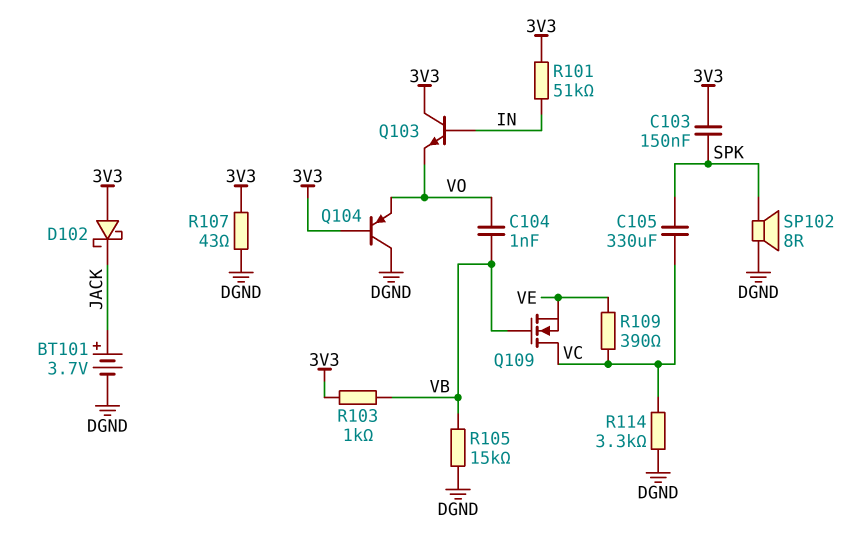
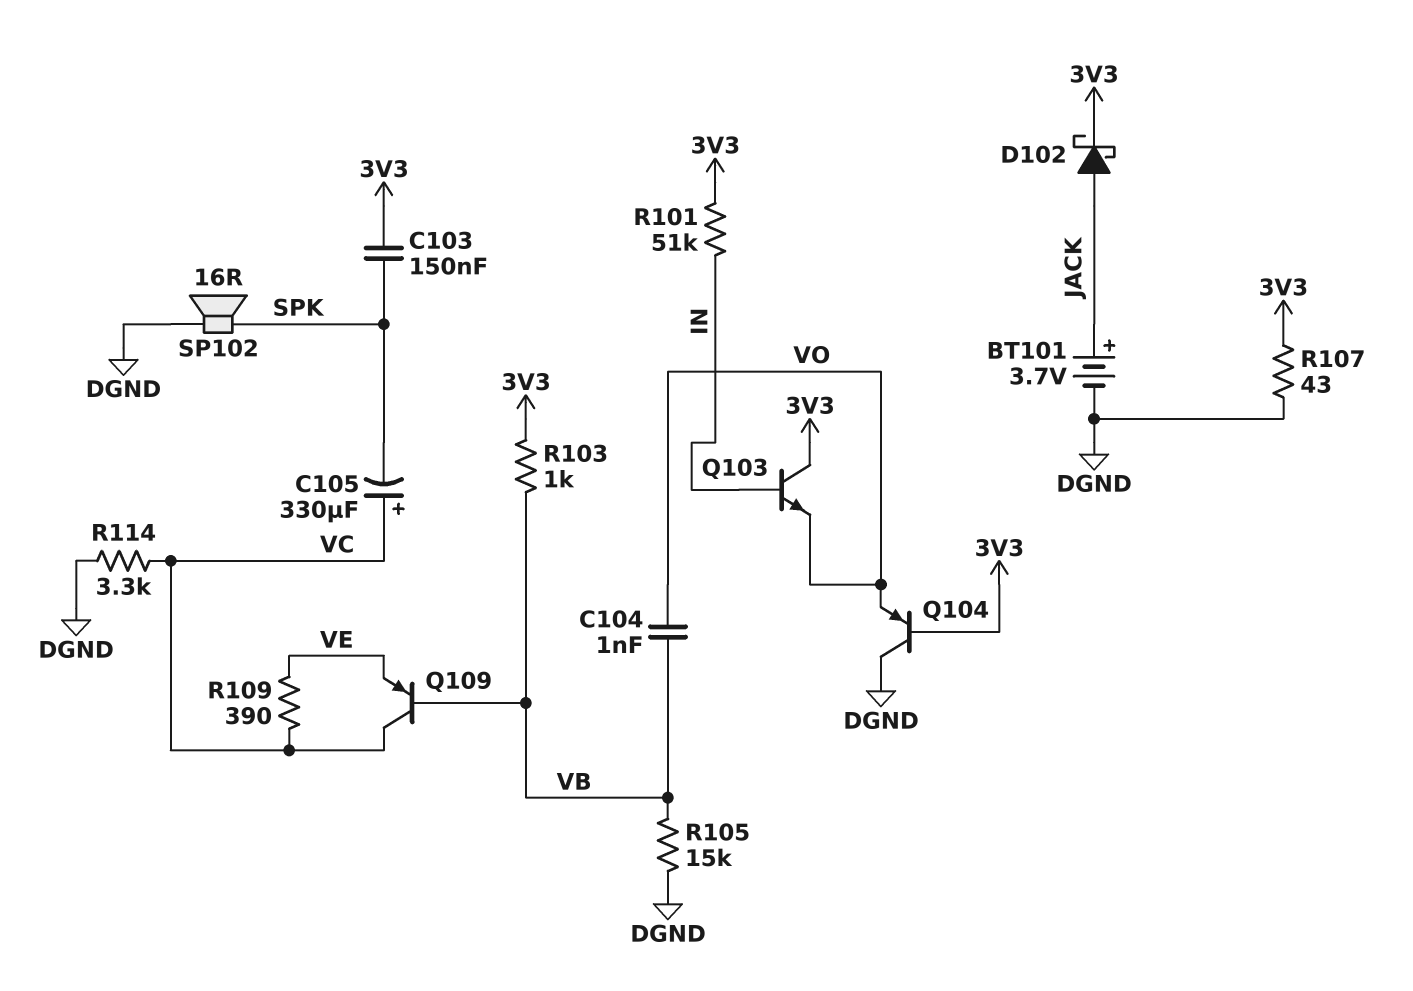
C105: 330uF (SPK, VC) -> 330uF (plus VC, minus SPK)
D102: schottky (A 3V3, K JACK) -> schottky (A JACK, K 3V3)
Q109: NMOS (G VB, D VC, S VE) -> PNP (B VB, C VC, E VE)
SP102: speaker 8R (DGND, SPK) -> speaker 16R (DGND, SPK)

